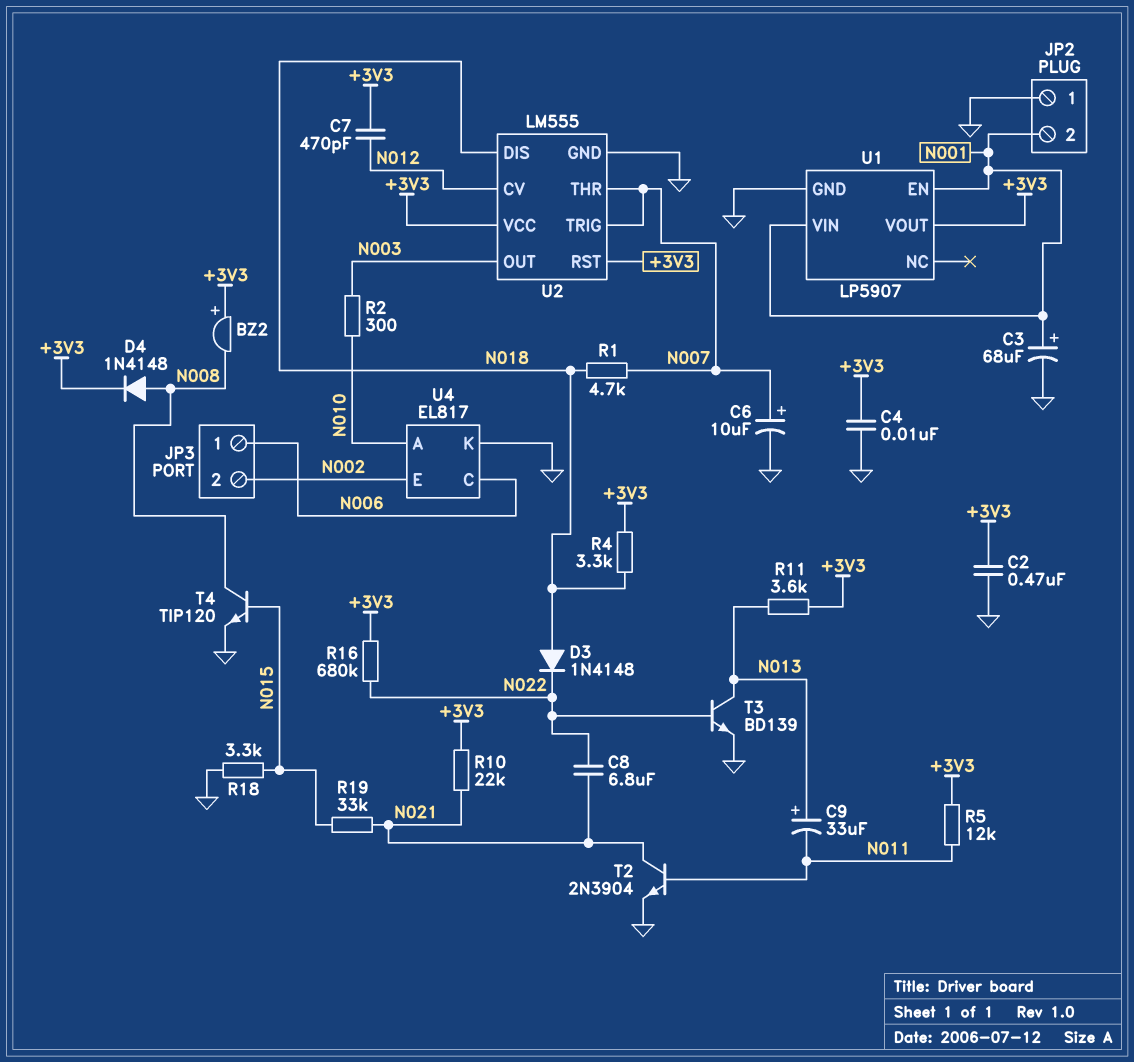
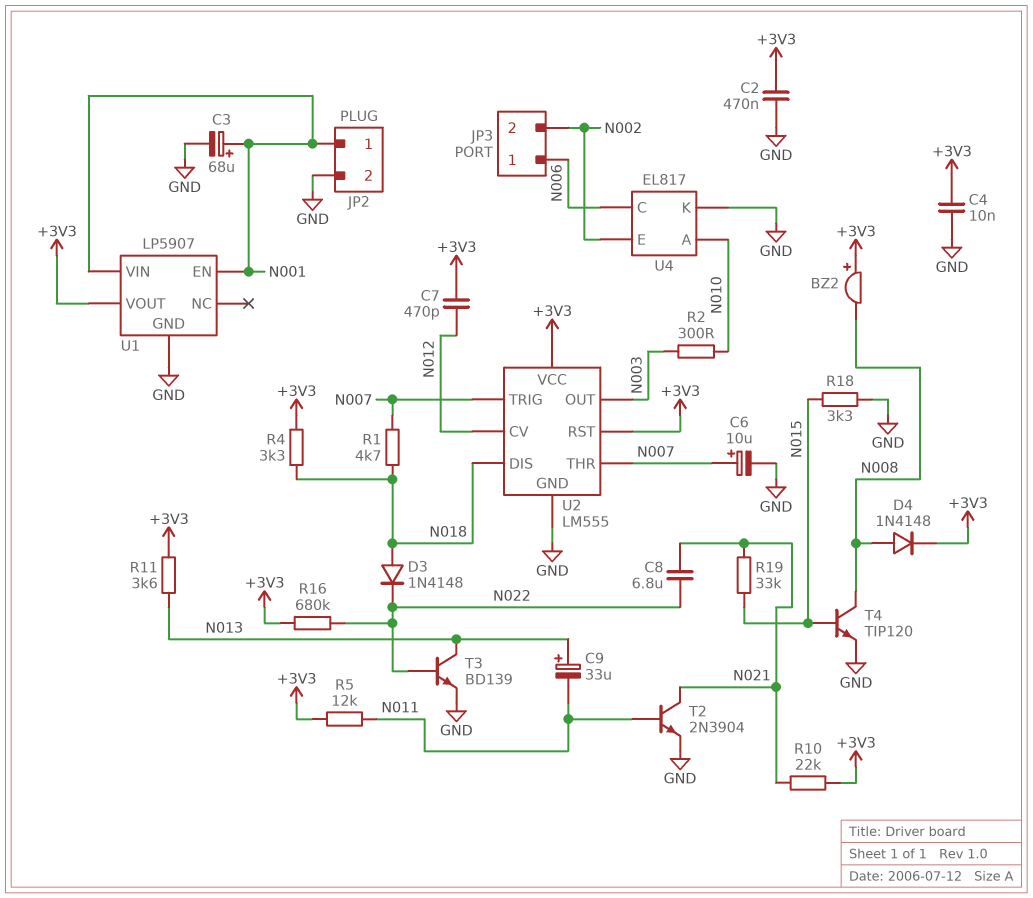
JP2 pin 1: GND -> N001
JP2 pin 2: N001 -> GND

